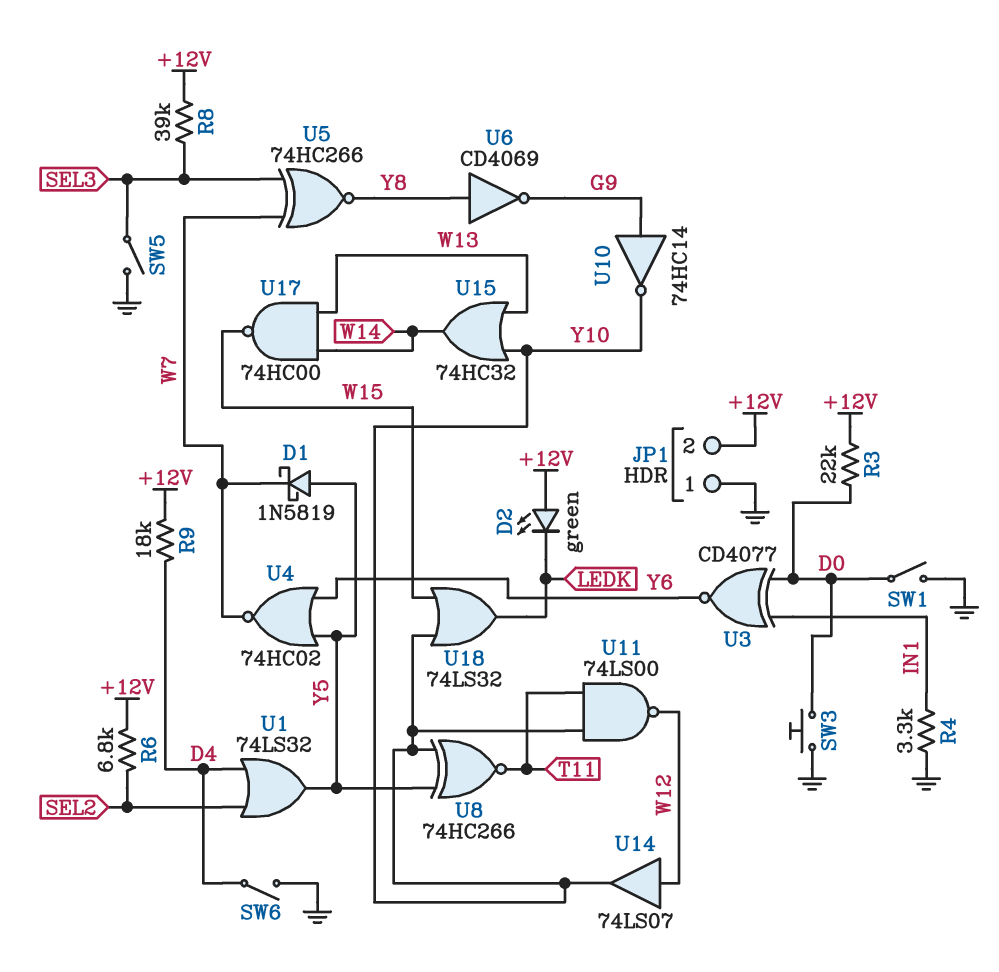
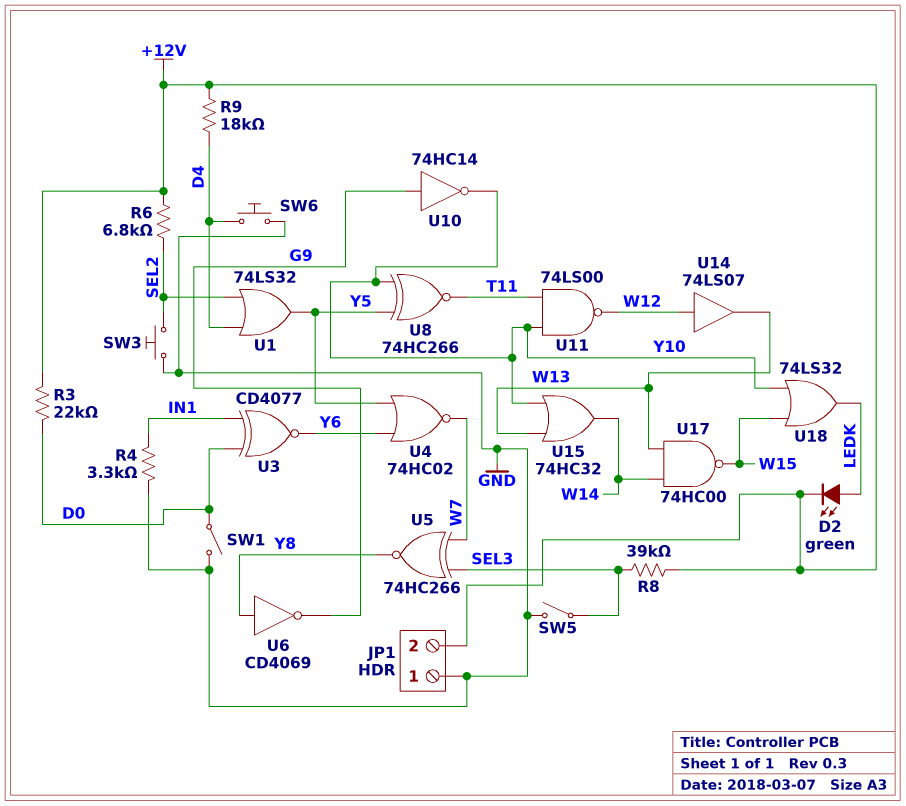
D1: schottky 1N5819 (A Y5, K W7) -> none
D2: LED green (A +12V, K LEDK) -> LED green (A LEDK, K +12V)
SW3: button (D0, GND) -> button (GND, SEL2)
SW6: switch (D4, GND) -> button (D4, GND)
U14: buffer 74LS07 (in W12, out Y10) -> buffer 74LS07 (in W12, out W13)

